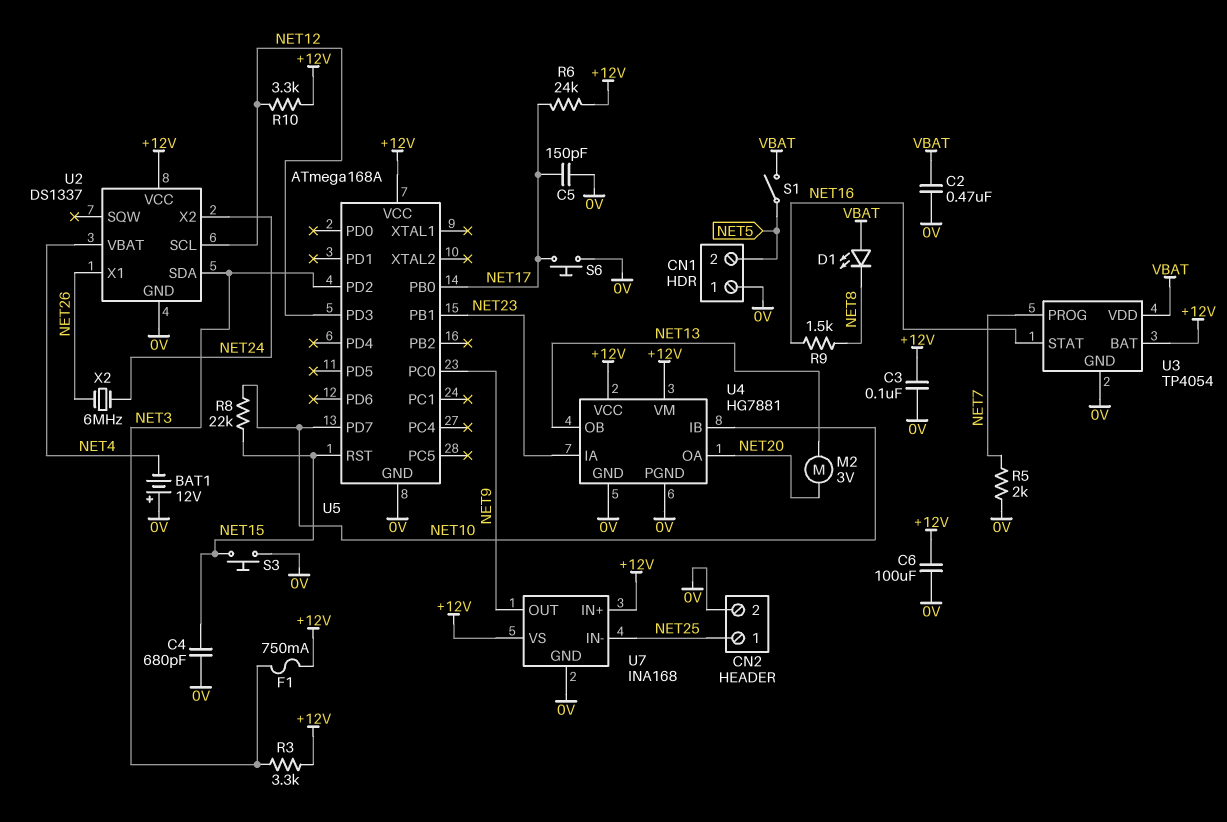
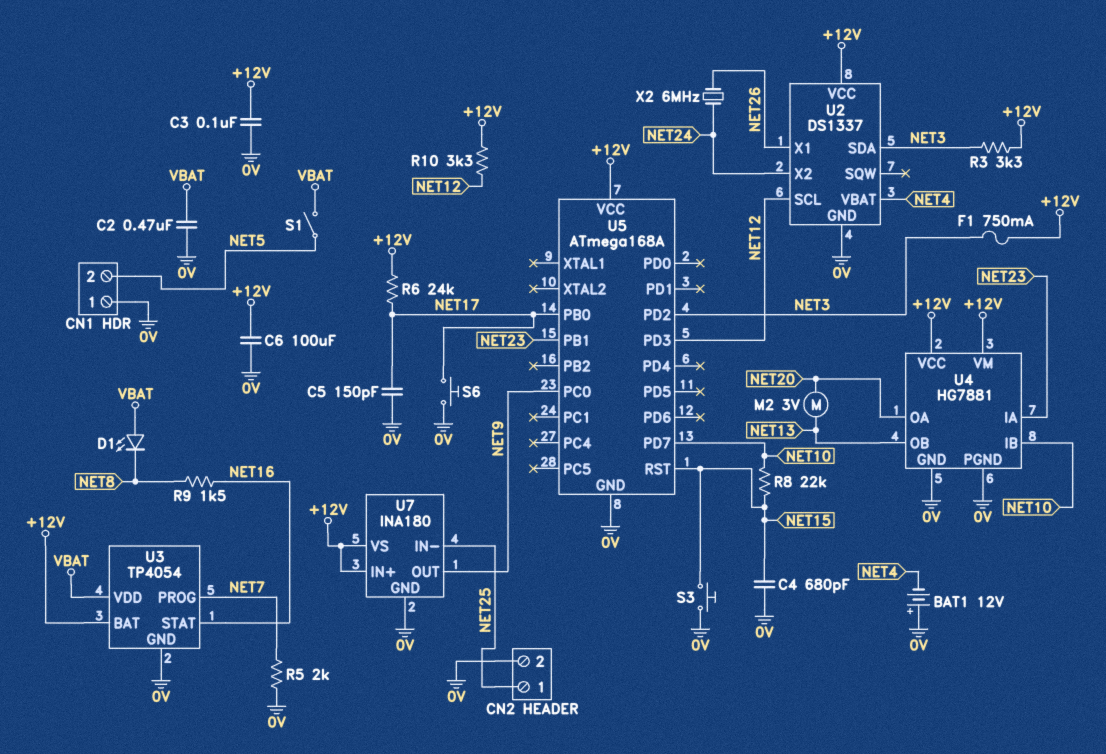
U7: INA168 -> INA180

